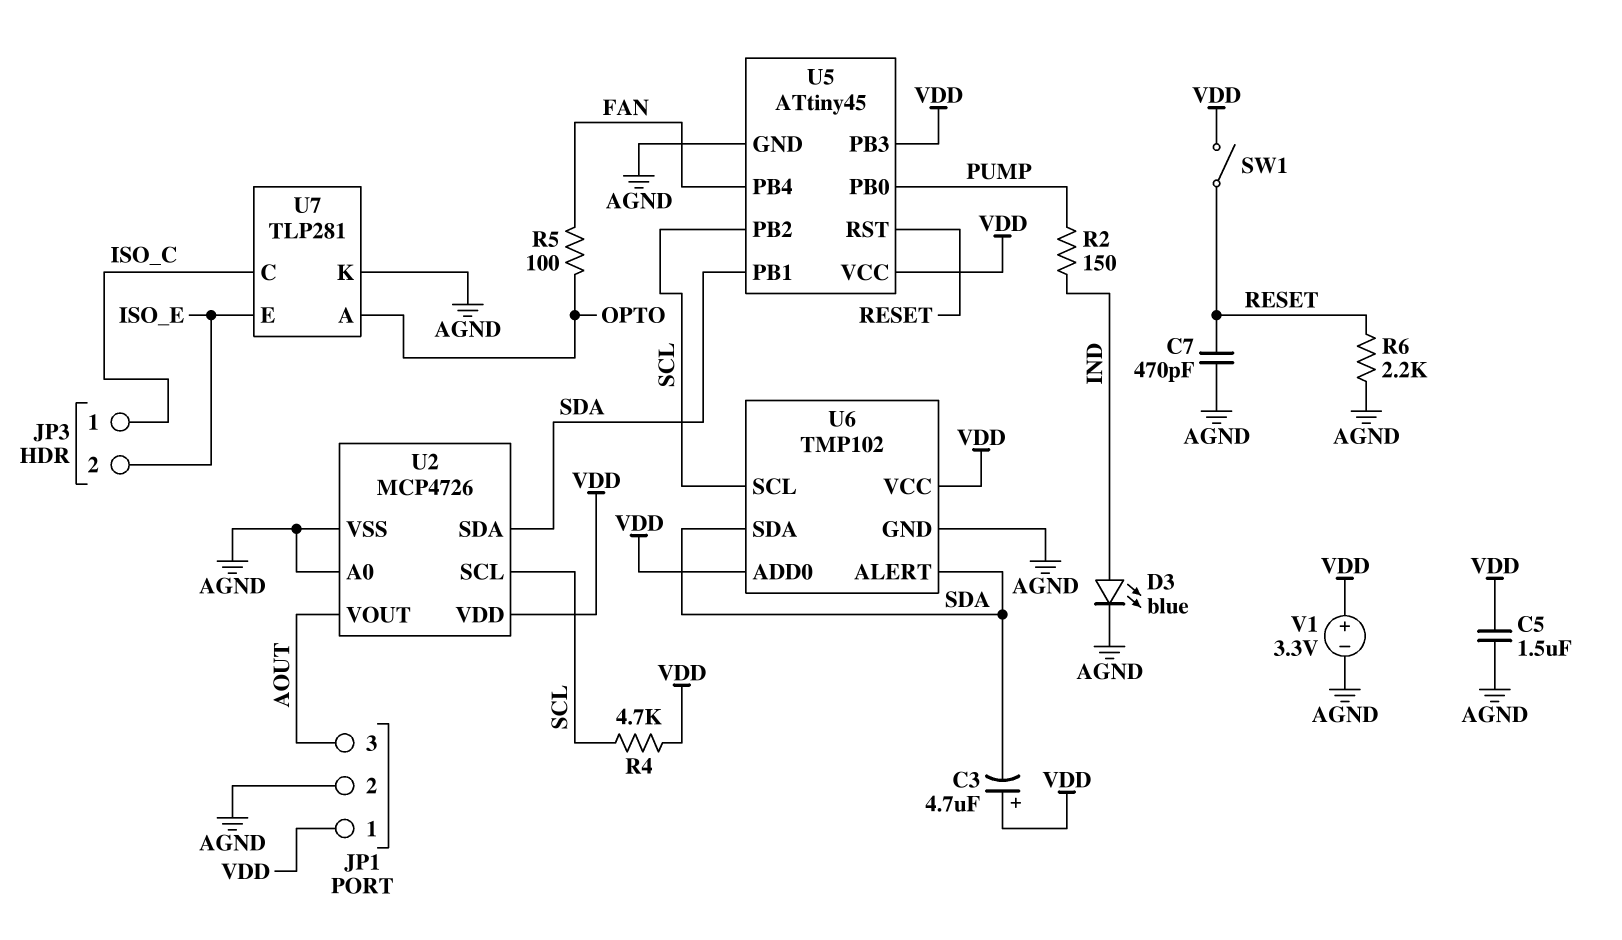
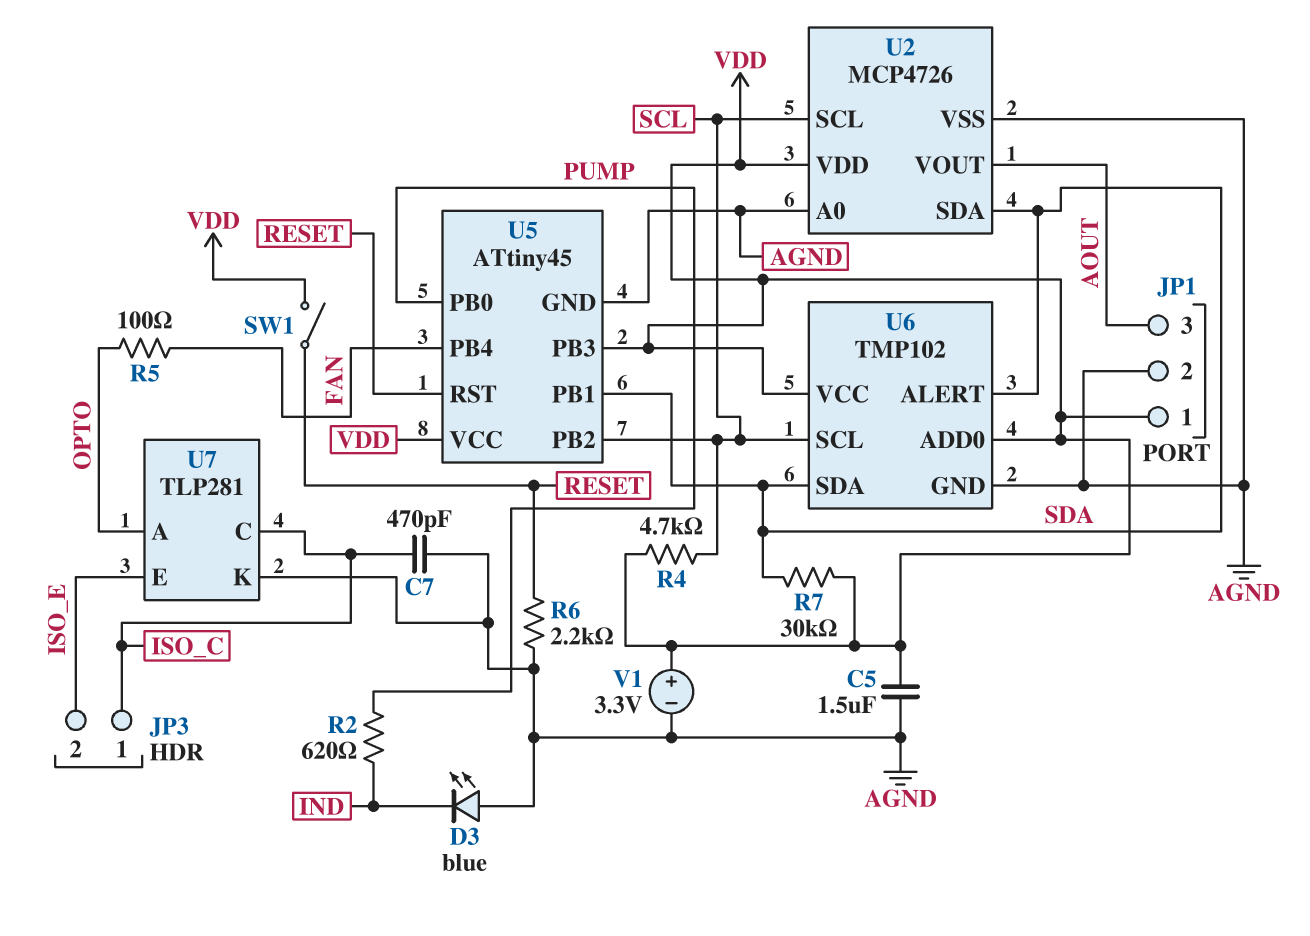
C3: 4.7uF (plus VDD, minus SDA) -> none
C7: 470pF (AGND, RESET) -> 470pF (AGND, ISO_C)
D3: LED blue (A IND, K AGND) -> LED blue (A AGND, K IND)
R2: 150 (IND, PUMP) -> 620 (IND, PUMP)
R7: none -> 30k (SDA, VDD)

